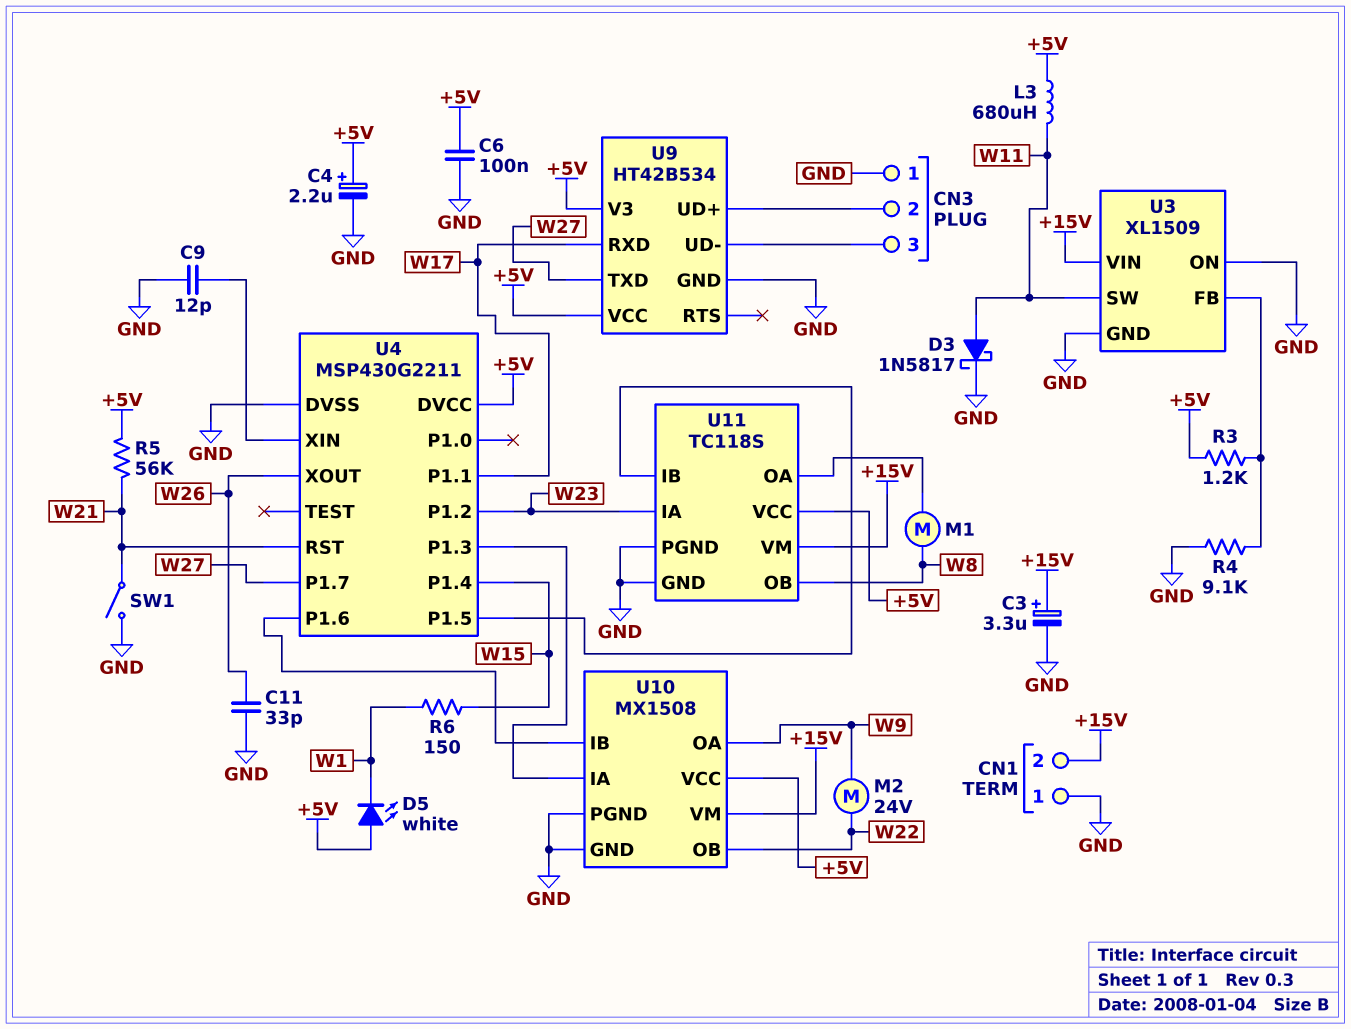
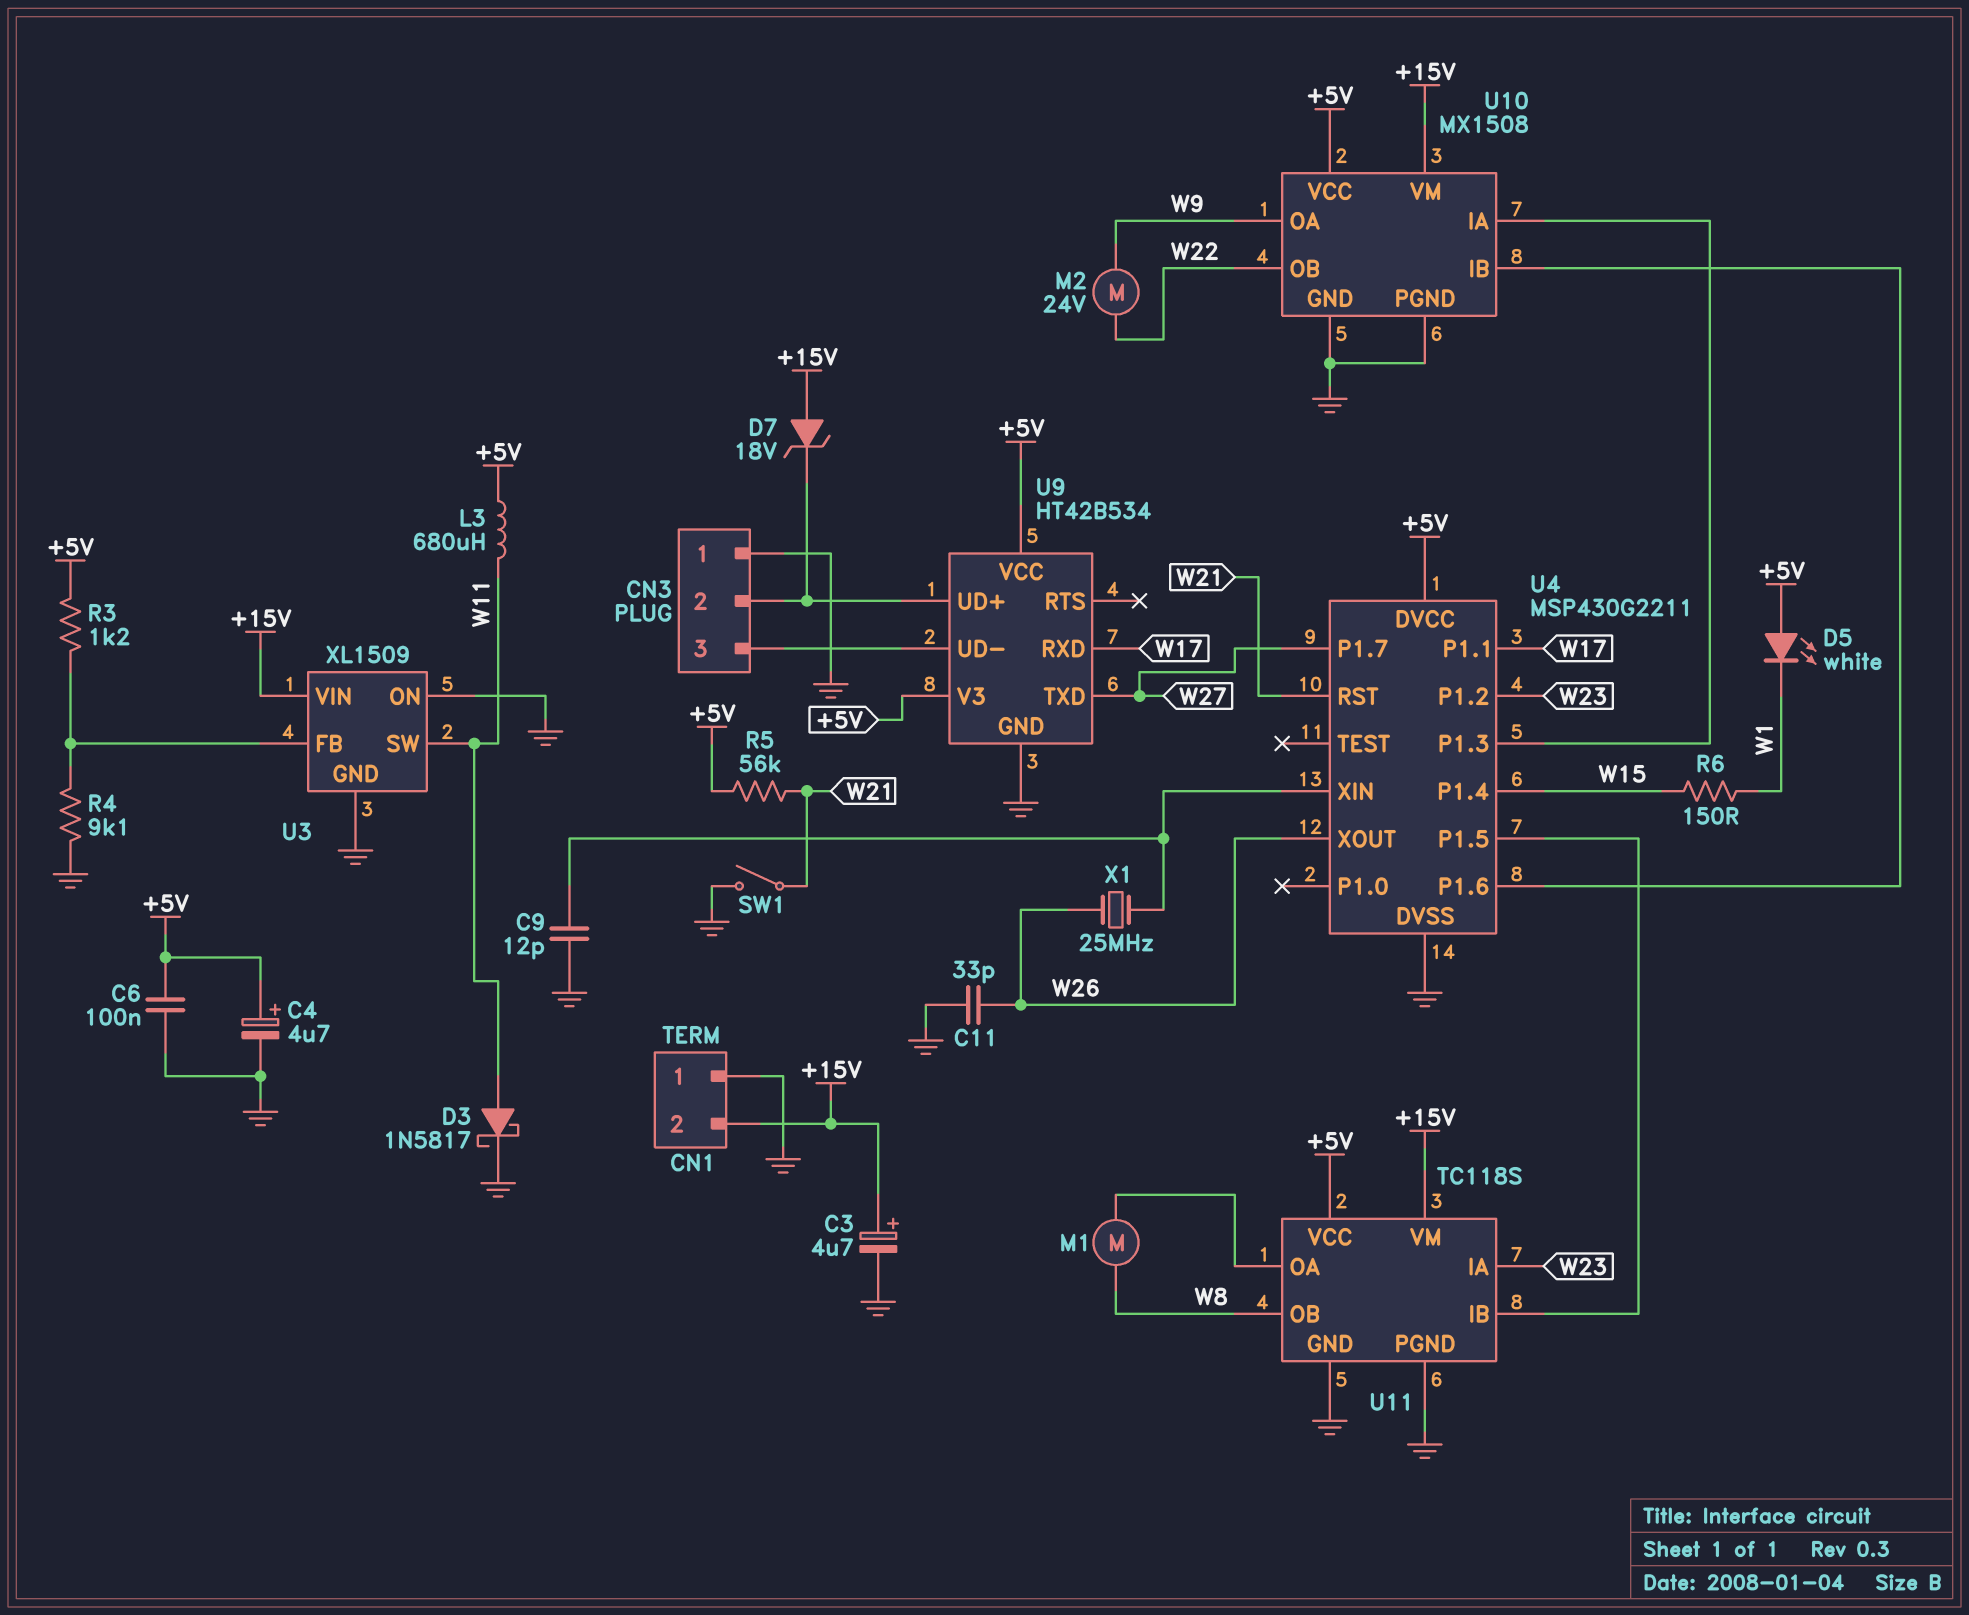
C3: 3.3uF (plus +15V, minus GND) -> 4.7uF (plus +15V, minus GND)
C4: 2.2uF (plus +5V, minus GND) -> 4.7uF (plus +5V, minus GND)
D7: none -> zener 18V (A +15V, K CN3/2)
X1: none -> 25MHz (U4/XIN, W26)

